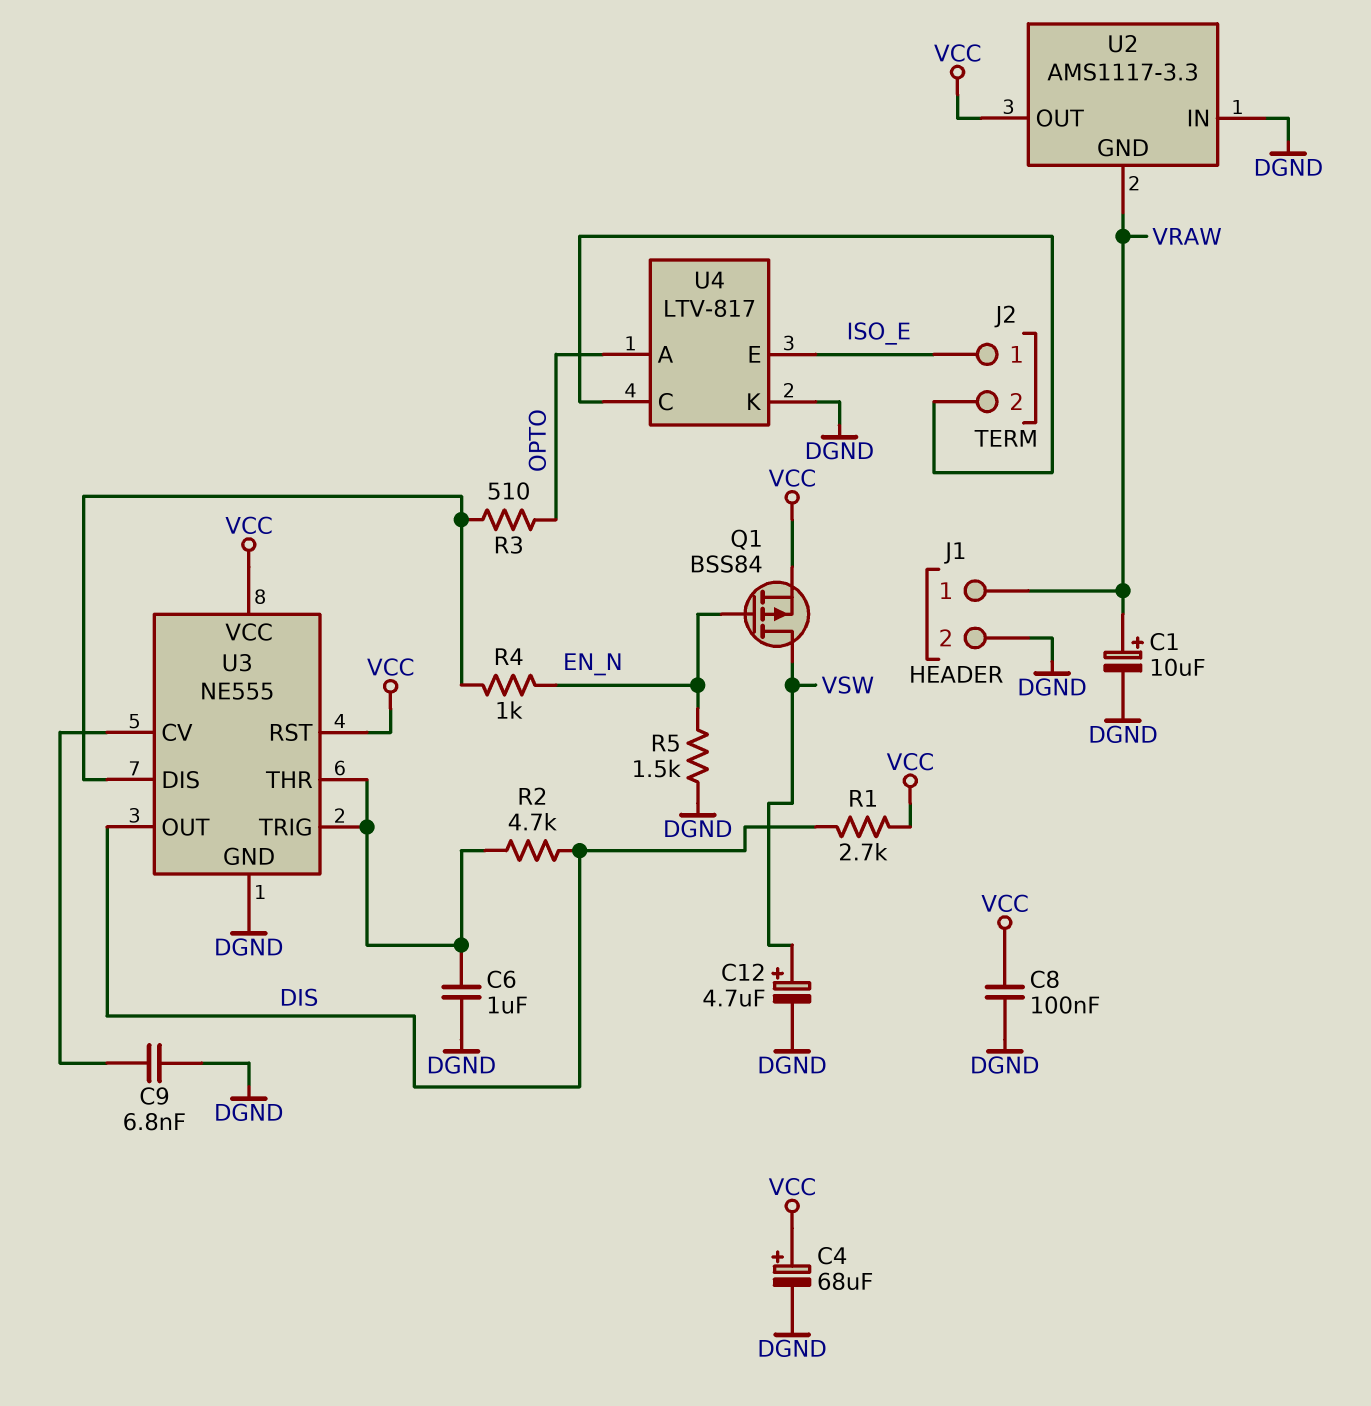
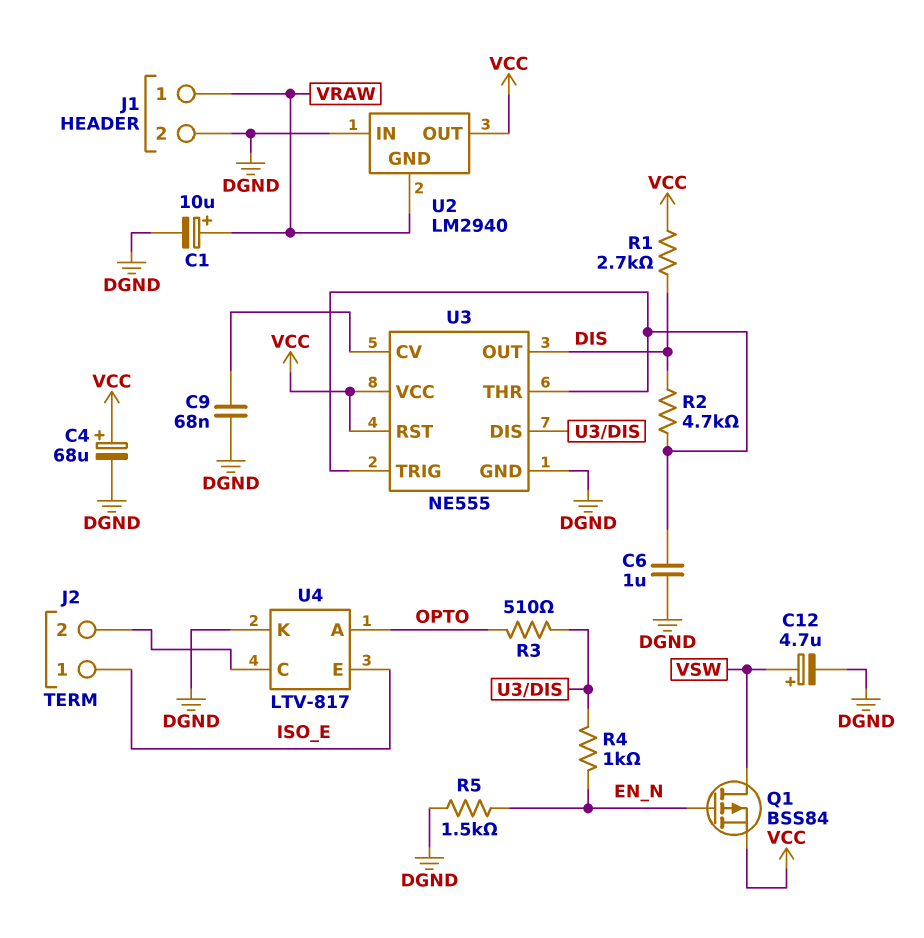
C8: 100nF (DGND, VCC) -> none
C9: 6.8nF (DGND, U3/CV) -> 68nF (DGND, U3/CV)
U2: AMS1117-3.3 -> LM2940

